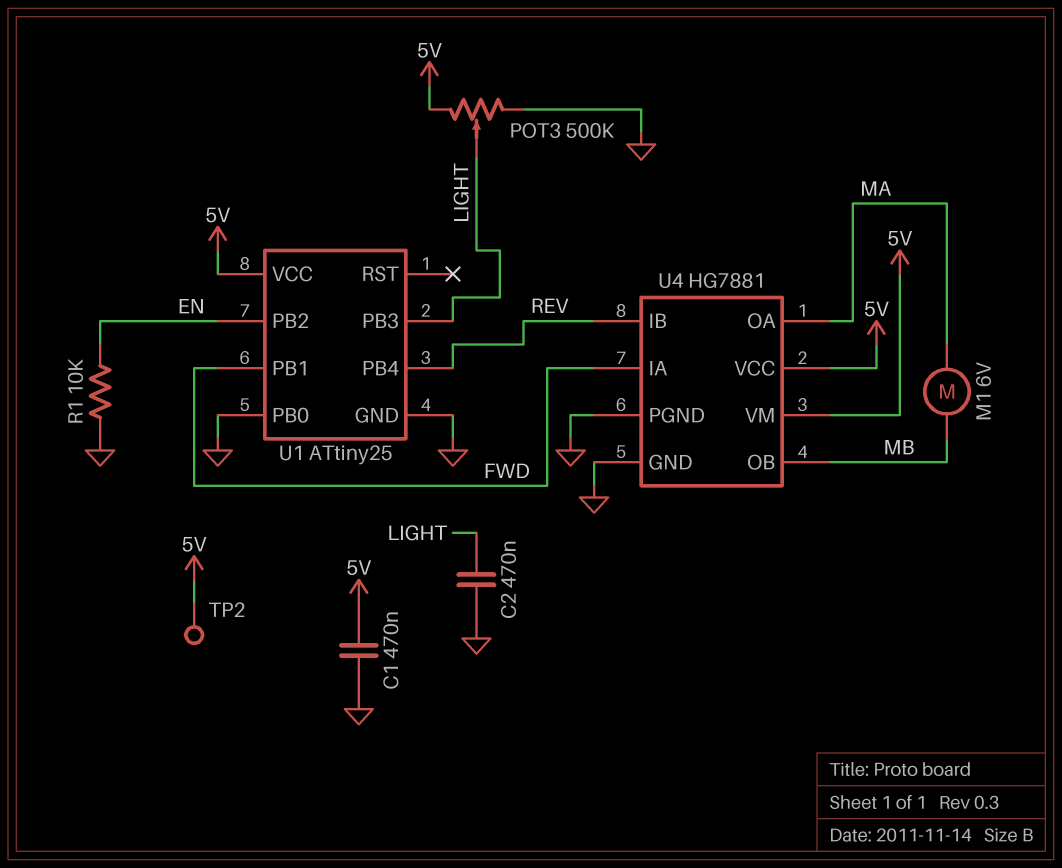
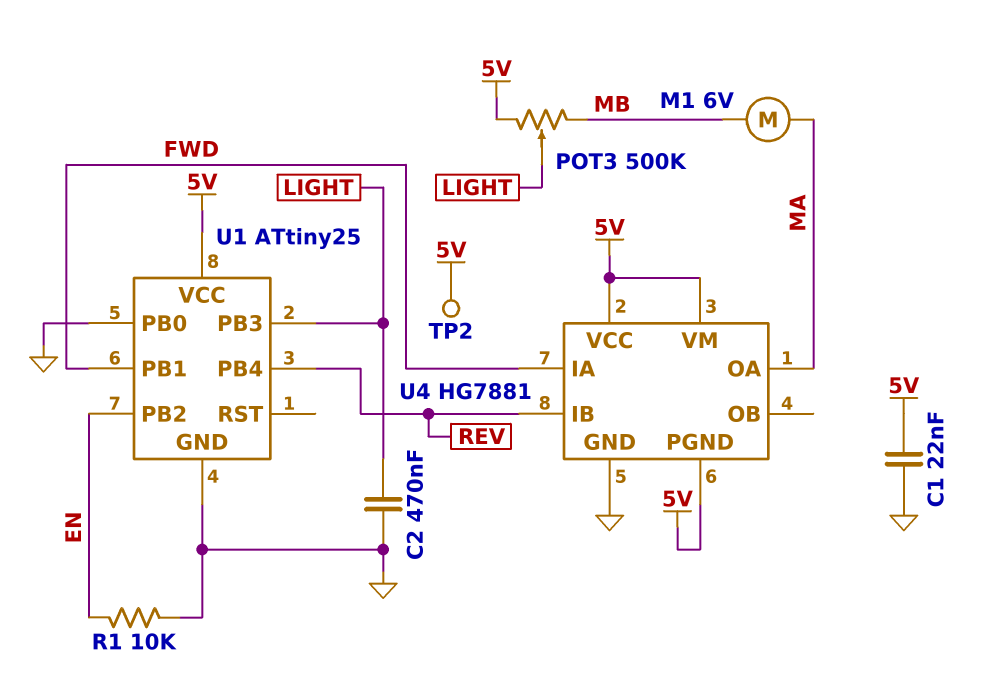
C1: 470nF (5V, GND) -> 22nF (5V, GND)
POT3: 500k (5V, GND, wiper LIGHT) -> 500k (5V, MB, wiper LIGHT)
U4 pin OB: MB -> none
U4 pin PGND: GND -> 5V

